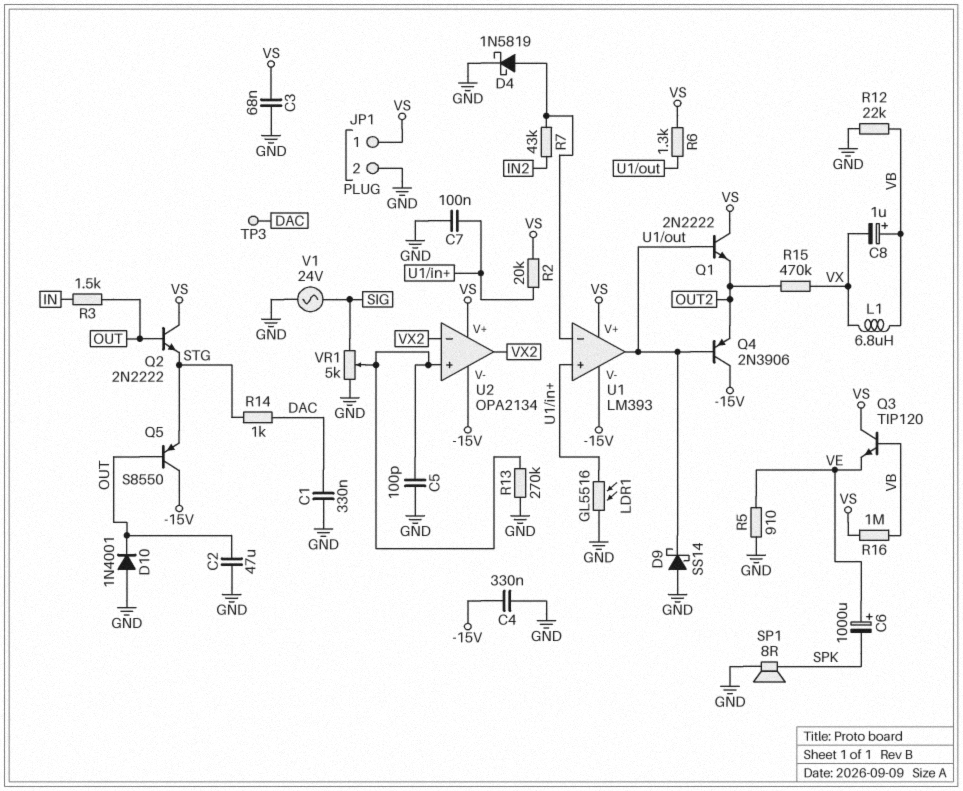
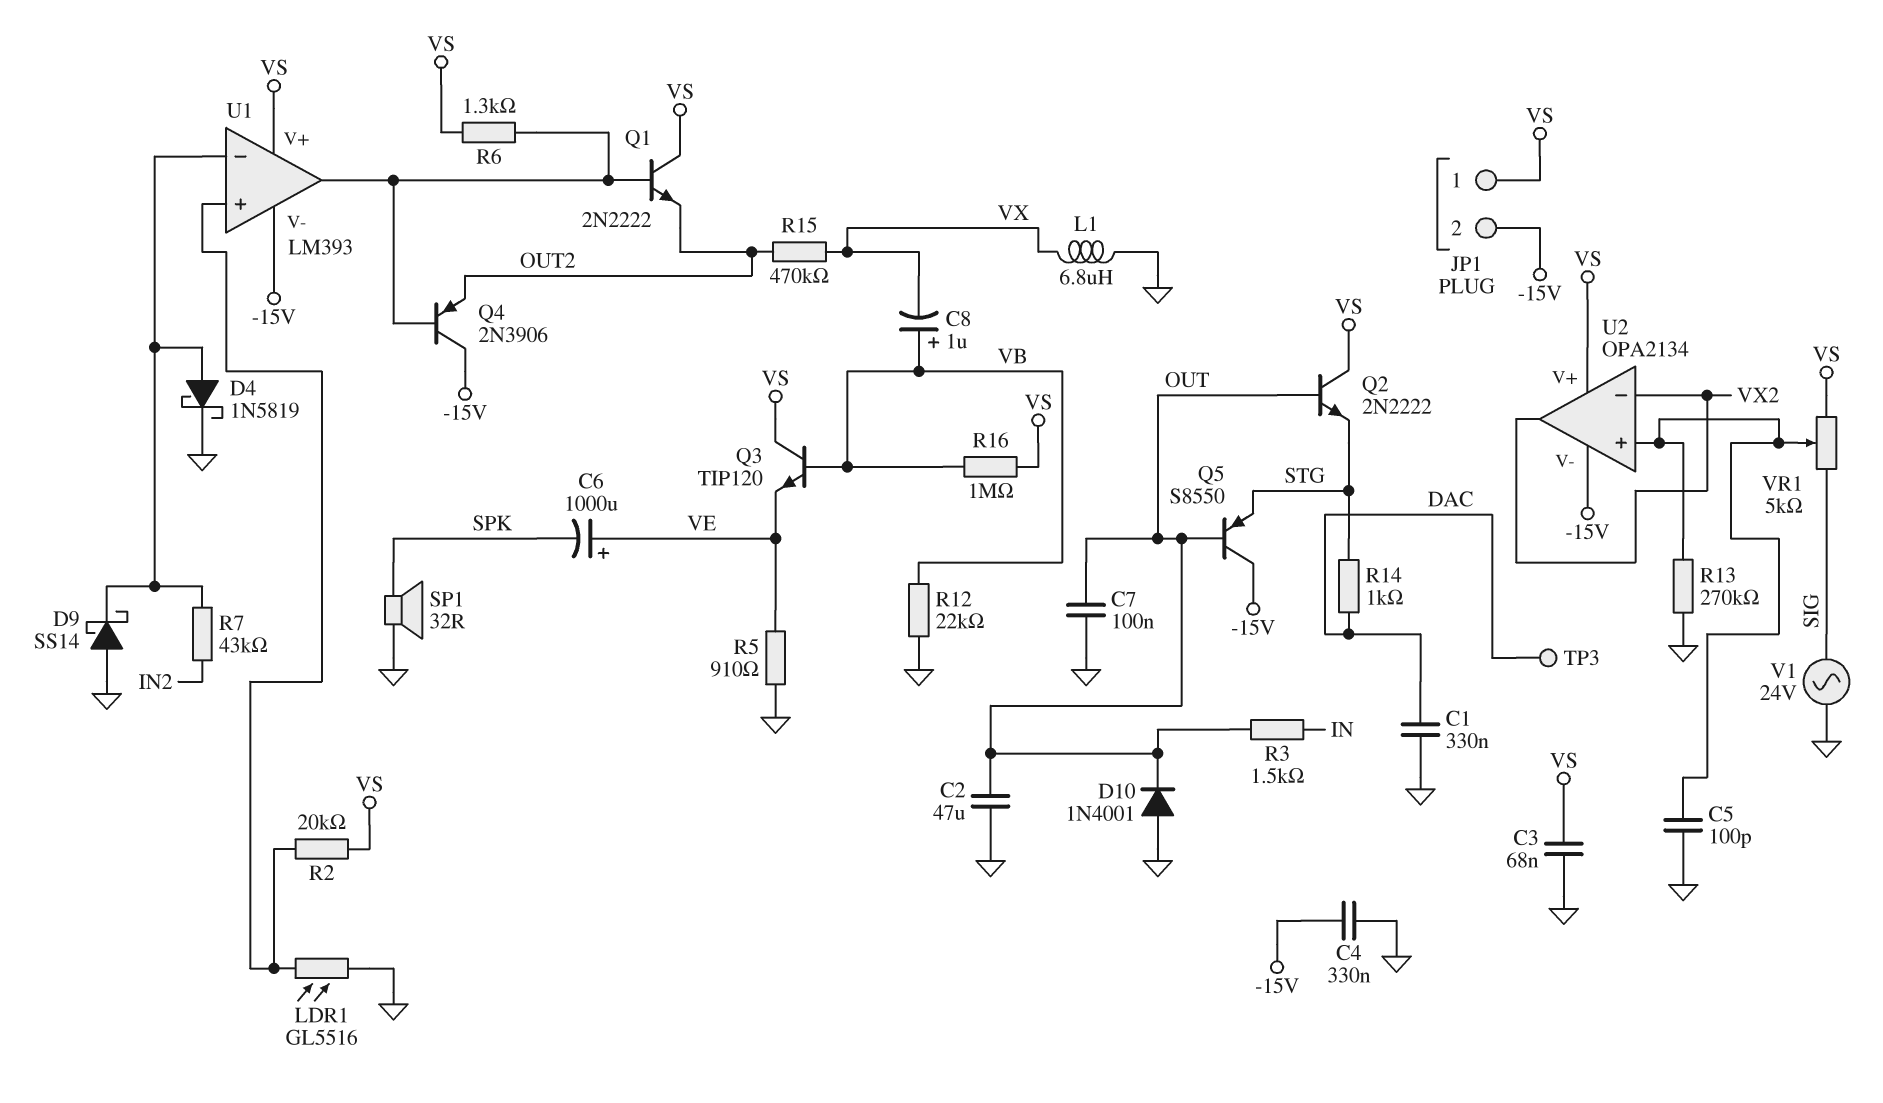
C7: 100nF (GND, U1/in+) -> 100nF (GND, OUT)
D9: schottky SS14 (A GND, K U1/out) -> schottky SS14 (A GND, K U1/in-)
JP1 pin 2: GND -> -15V
L1: 6.8uH (VB, VX) -> 6.8uH (GND, VX)
SP1: speaker 8R (GND, SPK) -> speaker 32R (GND, SPK)
VR1: 5k (GND, SIG, wiper U2/in+) -> 5k (SIG, VS, wiper U2/in+)

